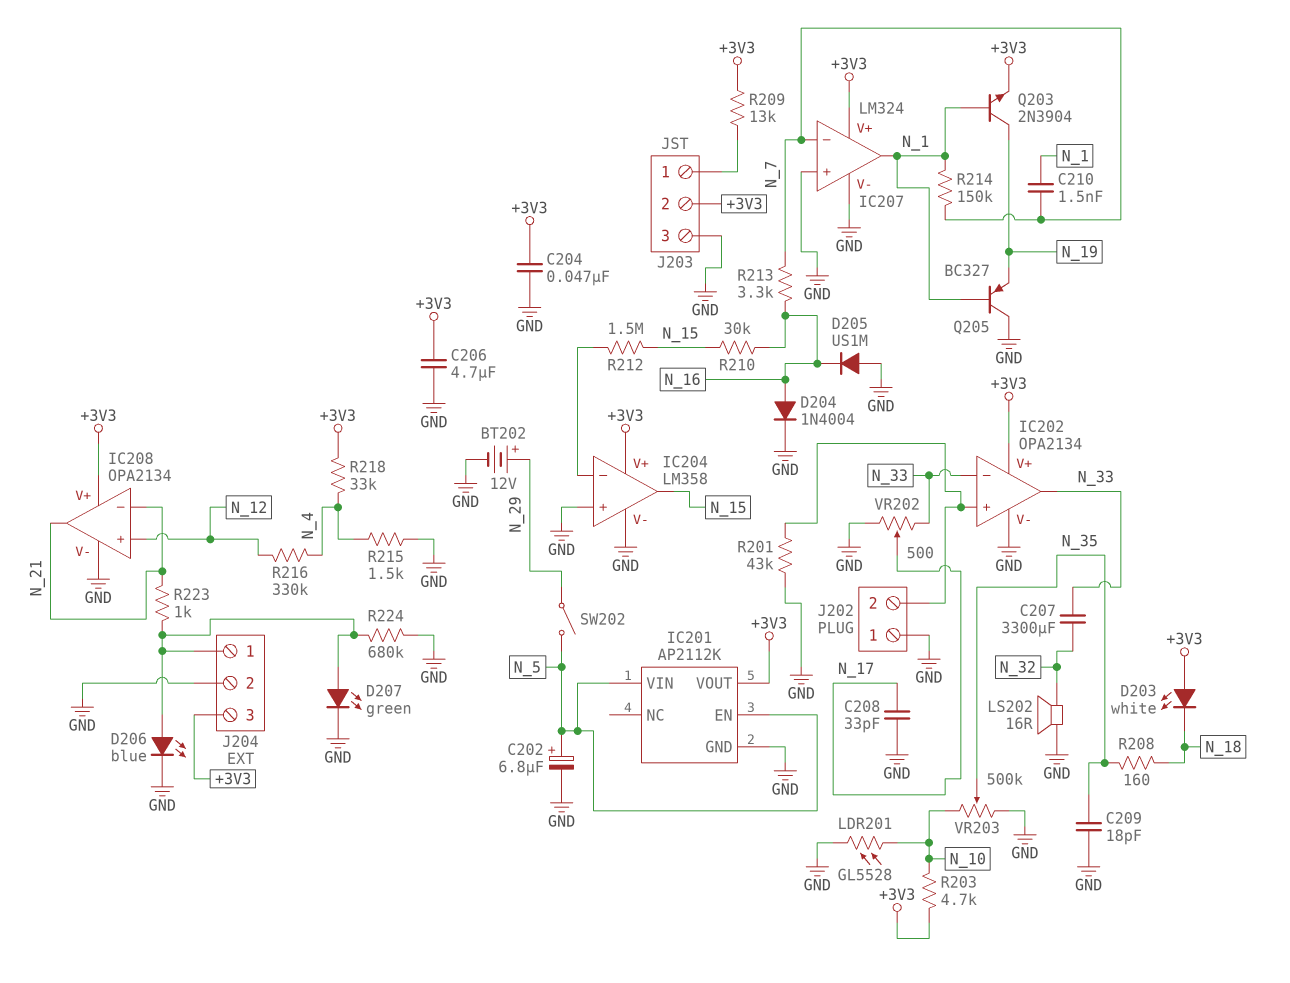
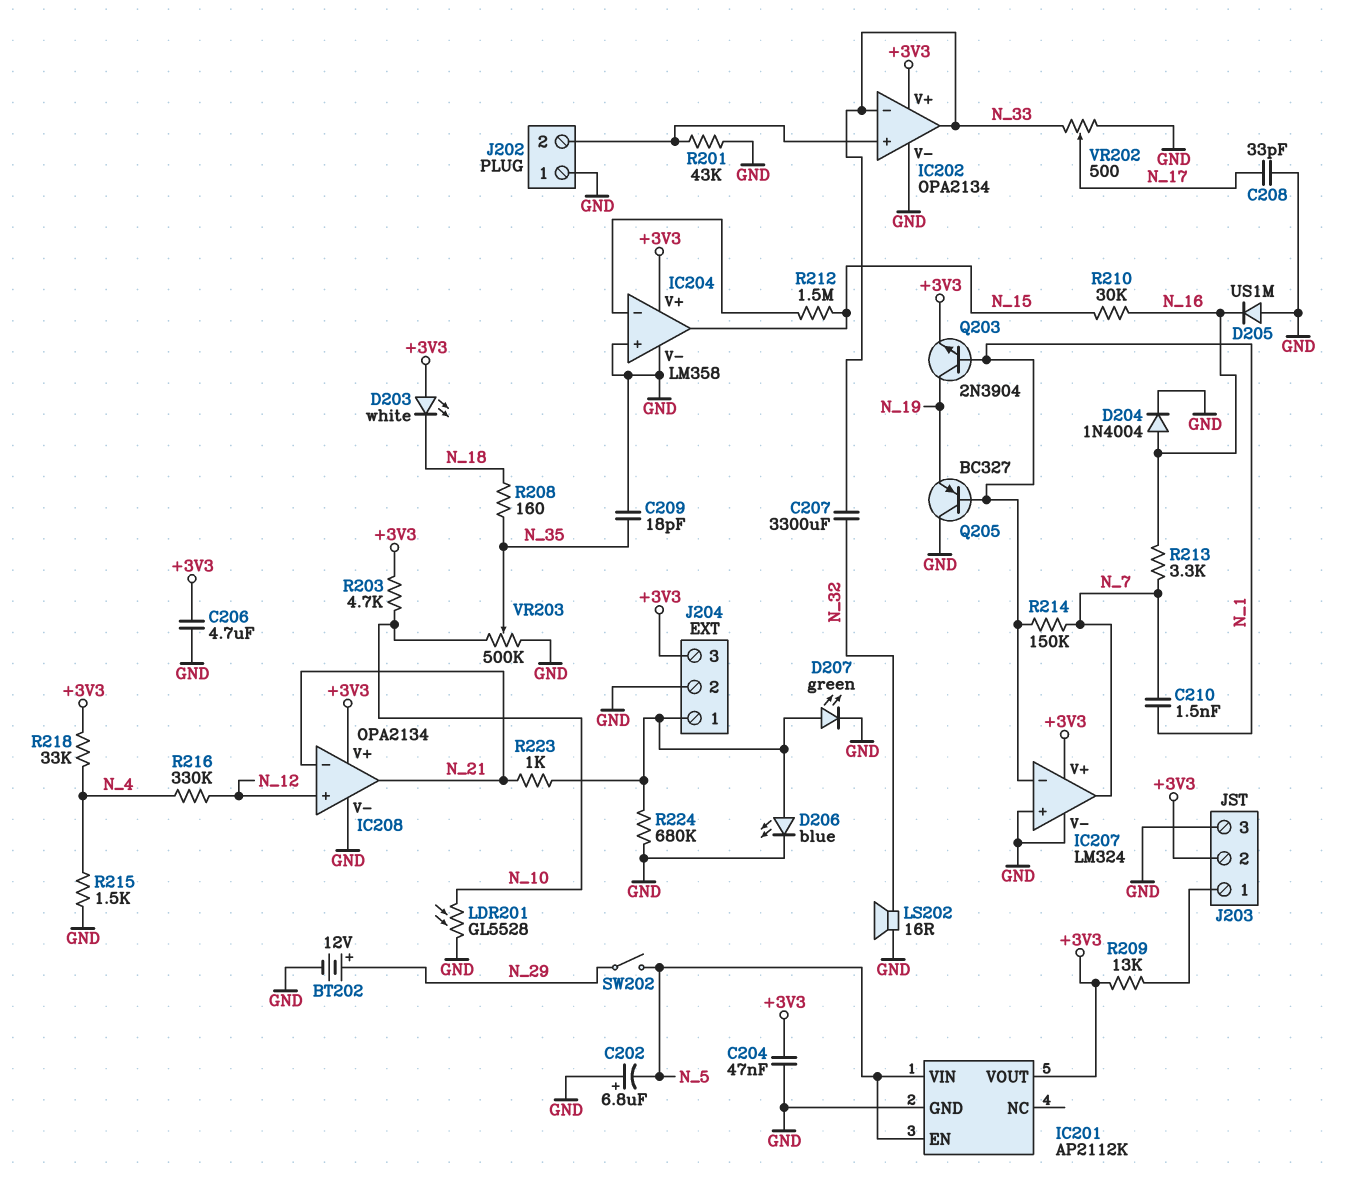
C202: 6.8uF (plus N_5, minus GND) -> 6.8uF (plus GND, minus N_5)
IC207 pin in-: N_7 -> N_1
IC207 pin out: N_1 -> N_7

